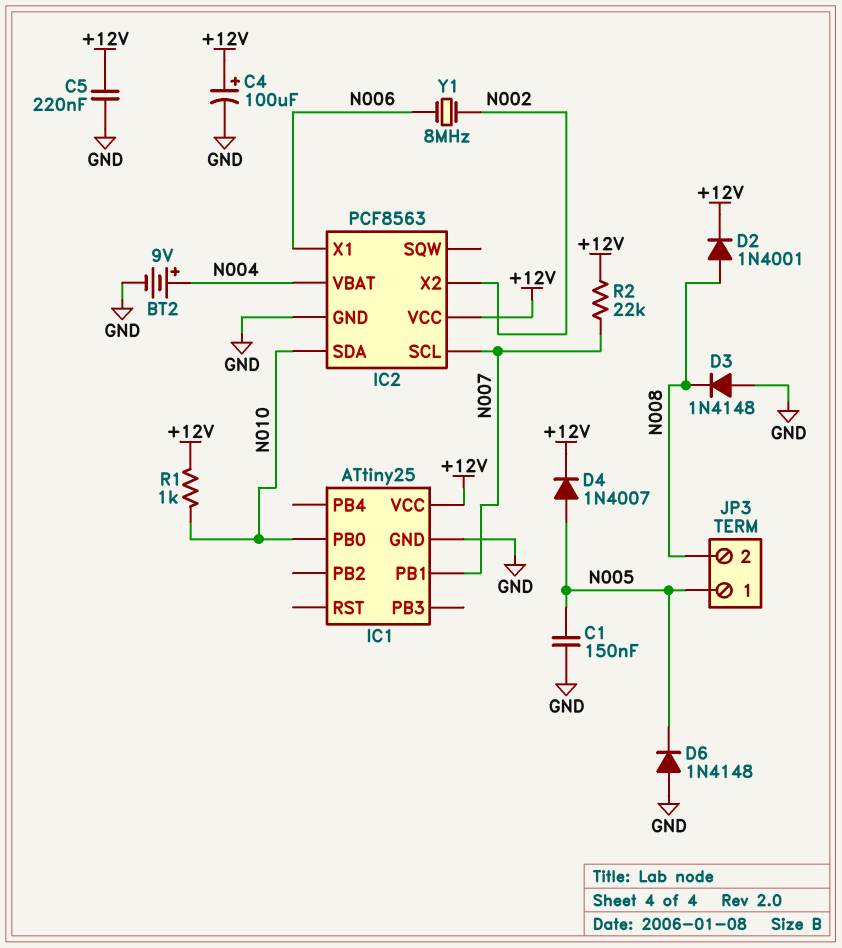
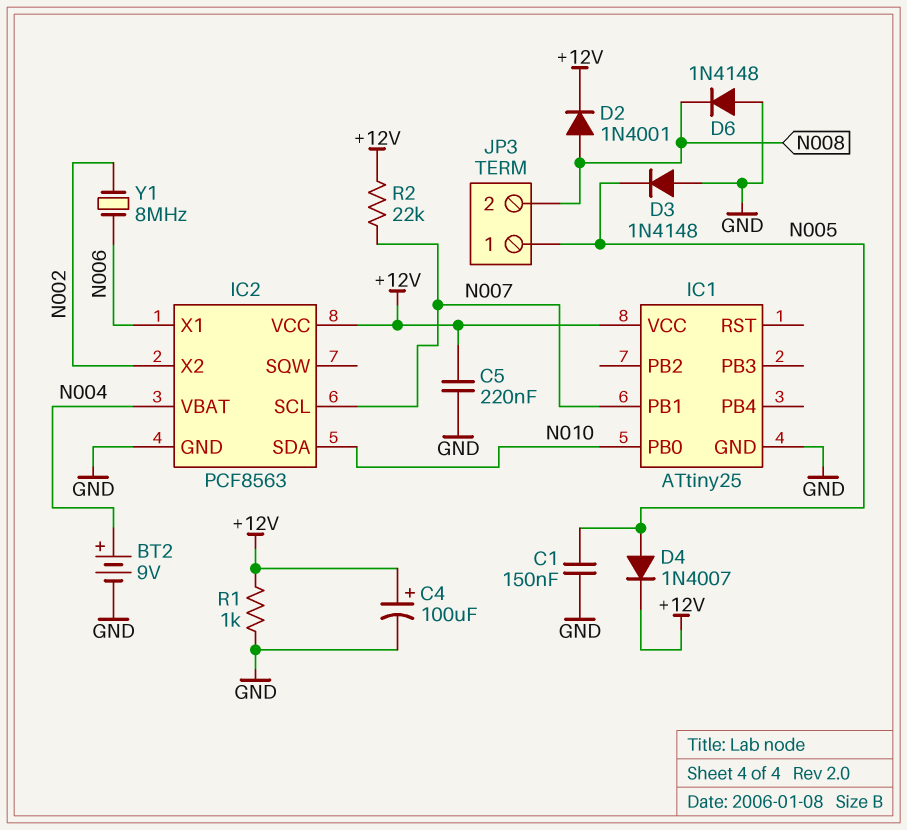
D3: diode 1N4148 (A GND, K N008) -> diode 1N4148 (A GND, K N005)
D6: diode 1N4148 (A GND, K N005) -> diode 1N4148 (A GND, K N008)
R1: 1k (+12V, N010) -> 1k (+12V, GND)

